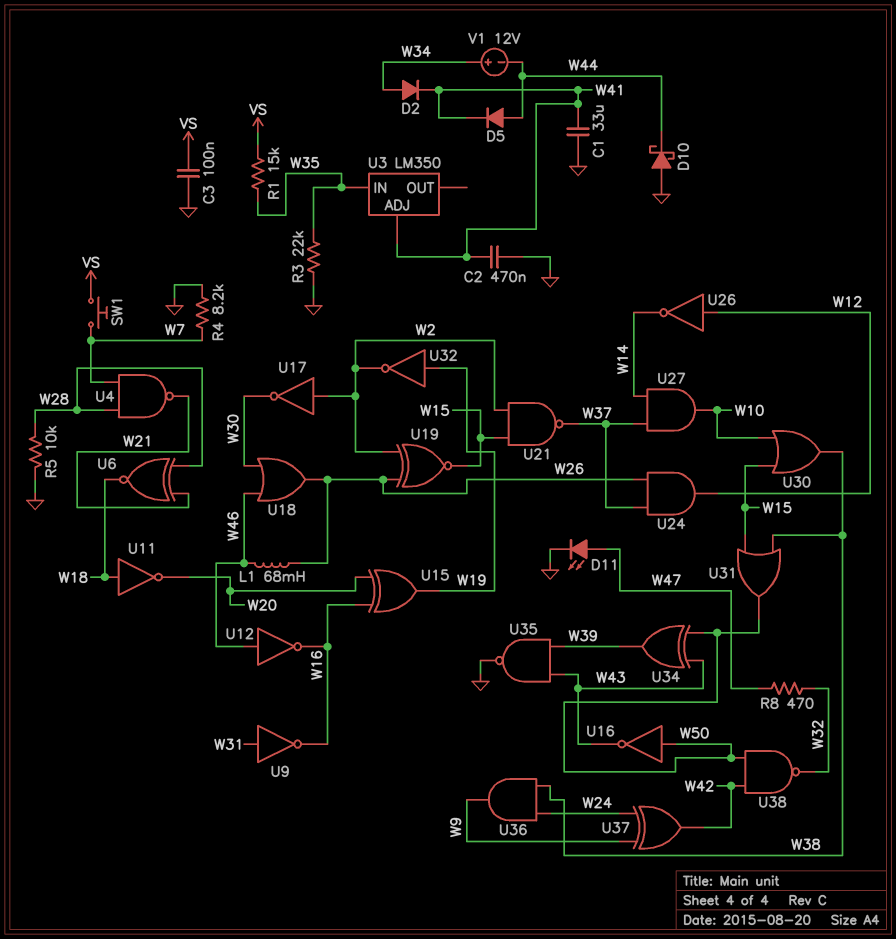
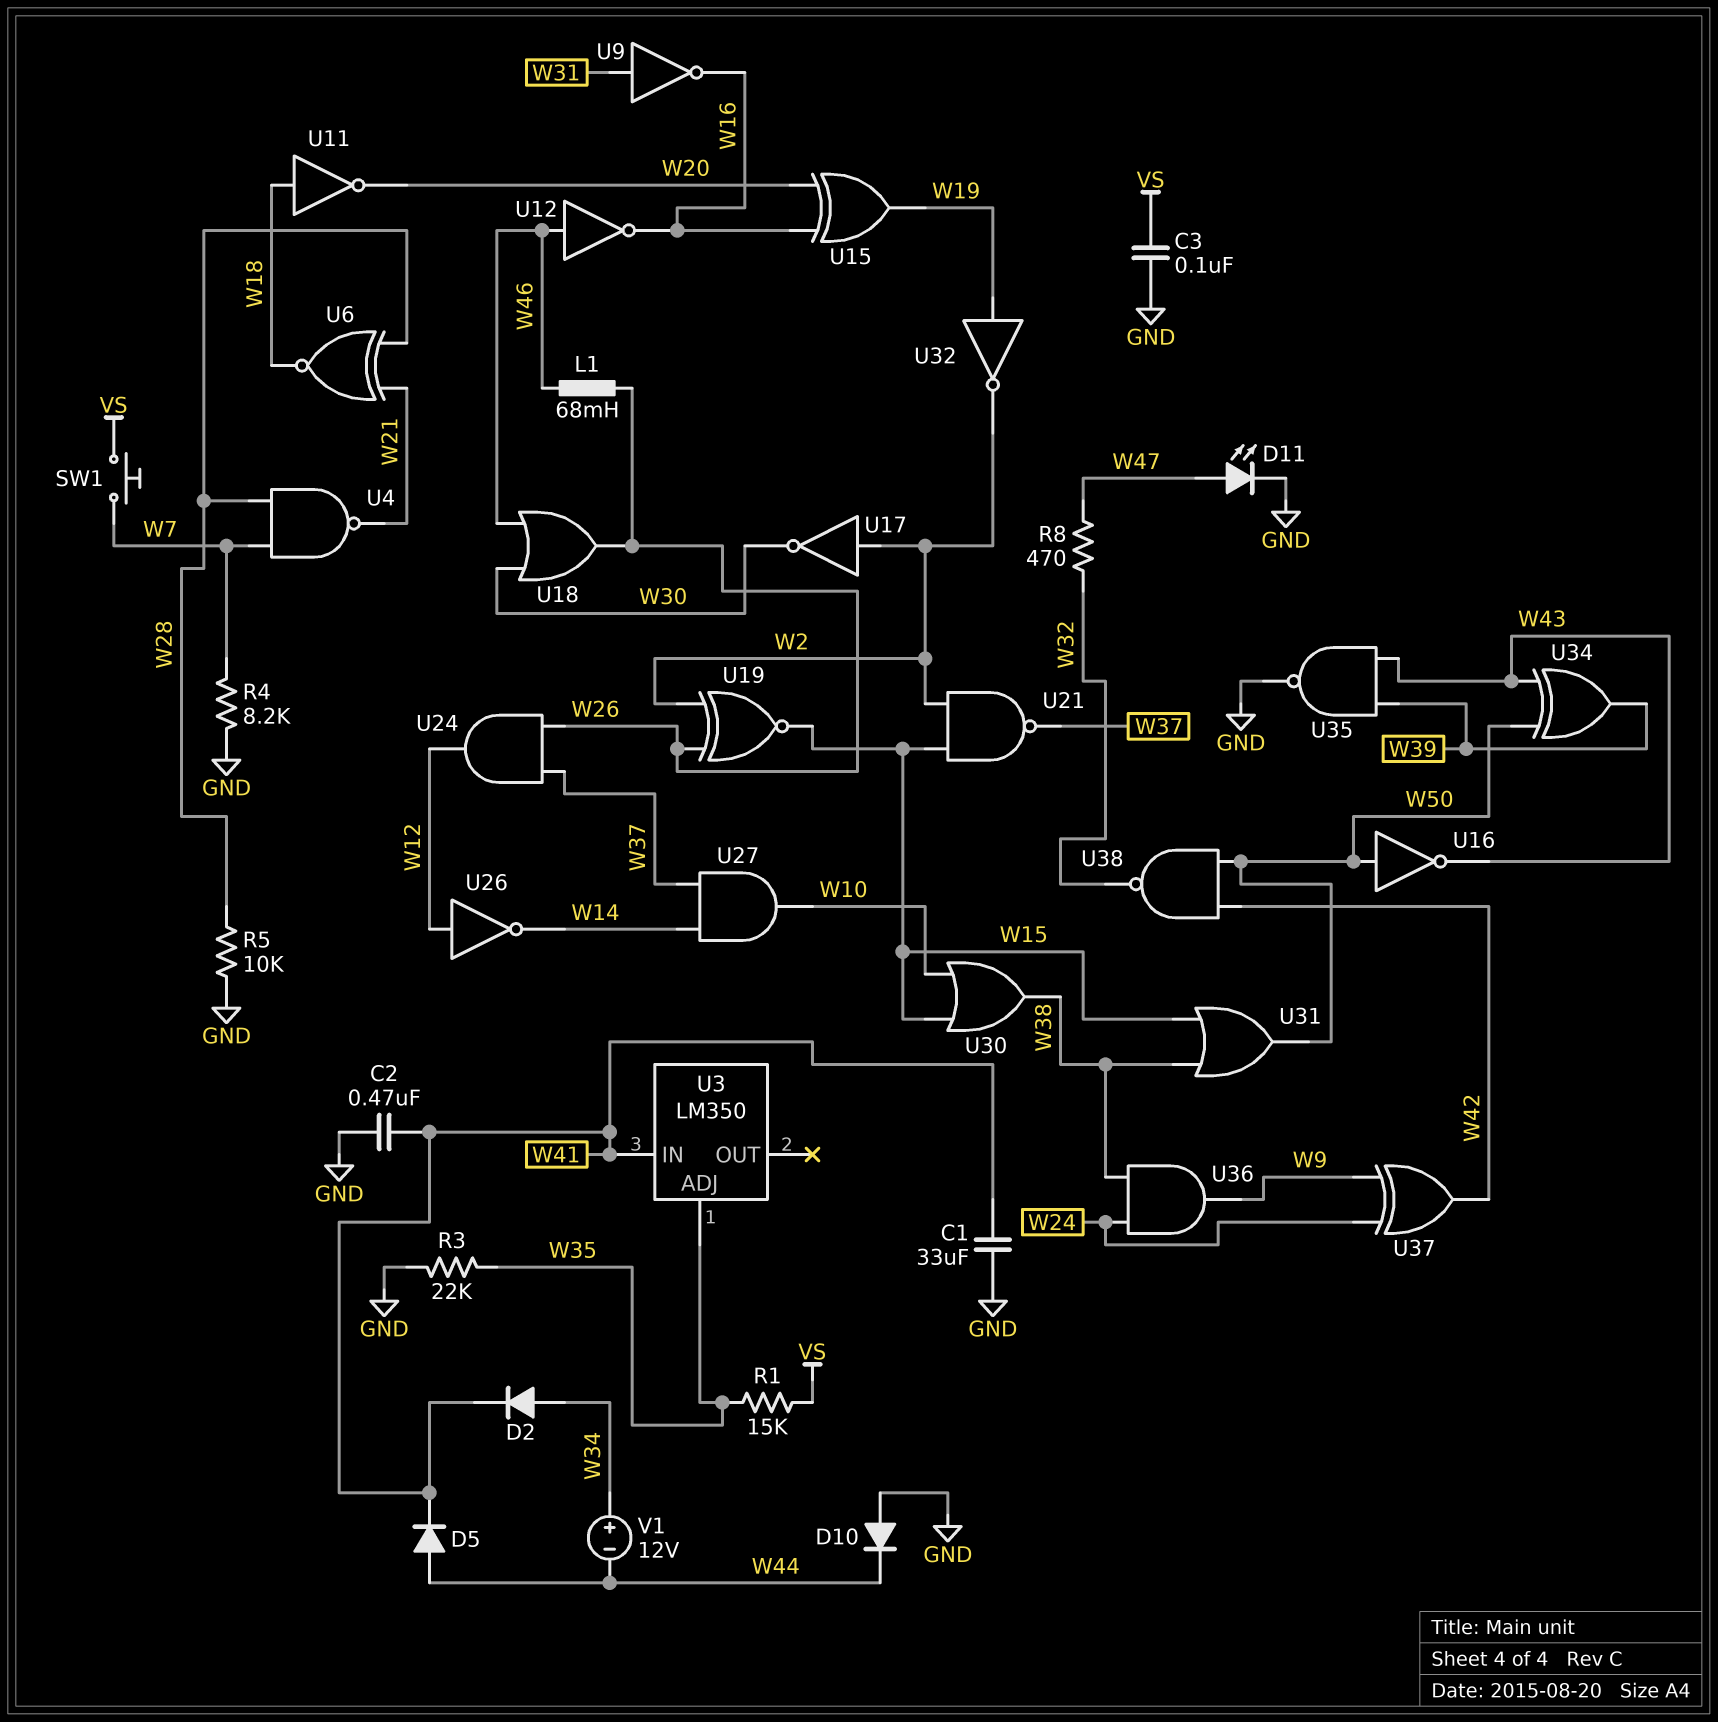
D10: schottky (A GND, K W44) -> diode (A GND, K W44)
U3 pin ADJ: W41 -> W35
U3 pin IN: W35 -> W41

